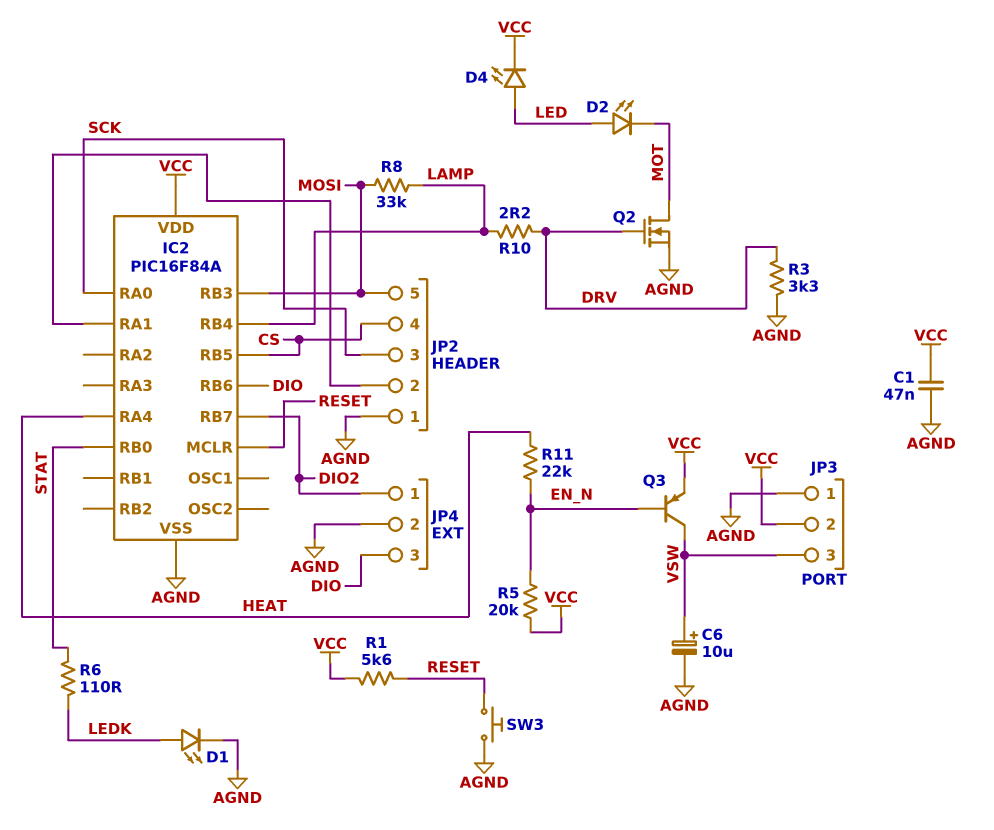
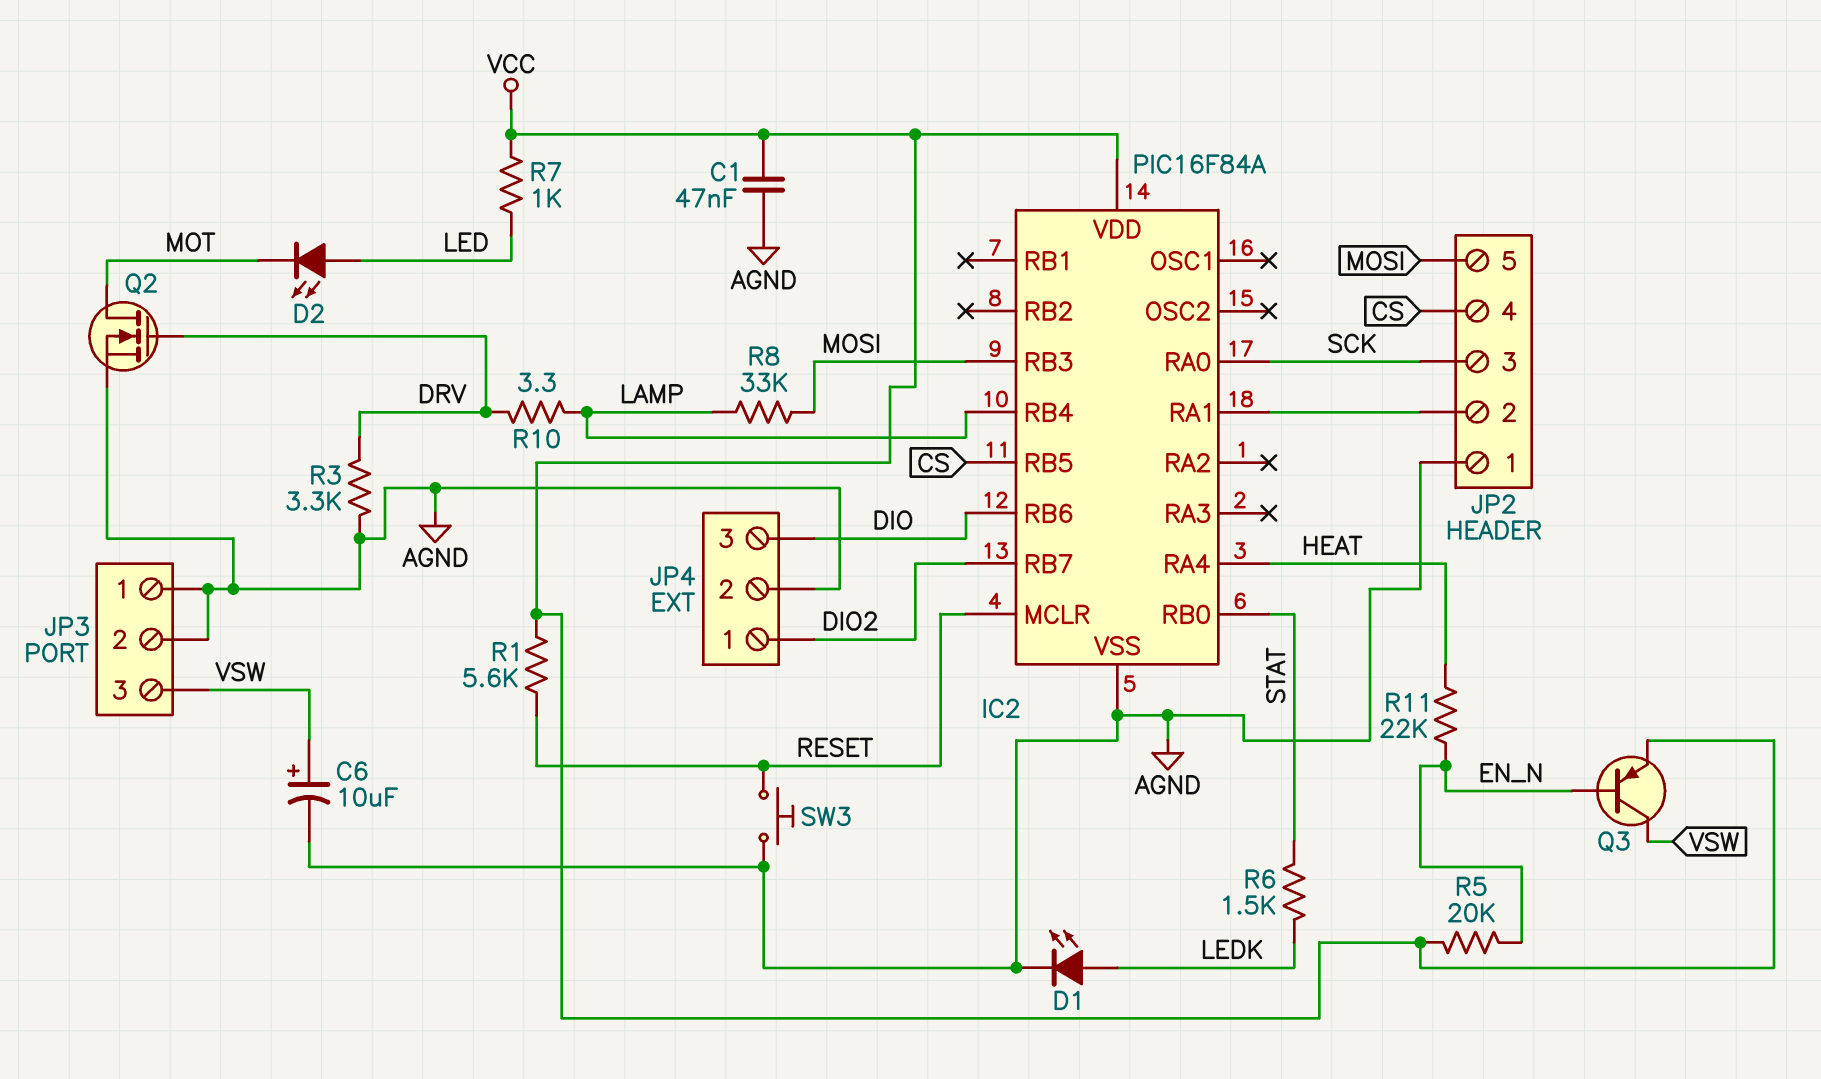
D4: LED (A LED, K VCC) -> none
JP3 pin 2: VCC -> AGND
R6: 110 (LEDK, STAT) -> 1.5k (LEDK, STAT)
R7: none -> 1k (LED, VCC)
R10: 2.2 (DRV, LAMP) -> 3.3 (DRV, LAMP)

